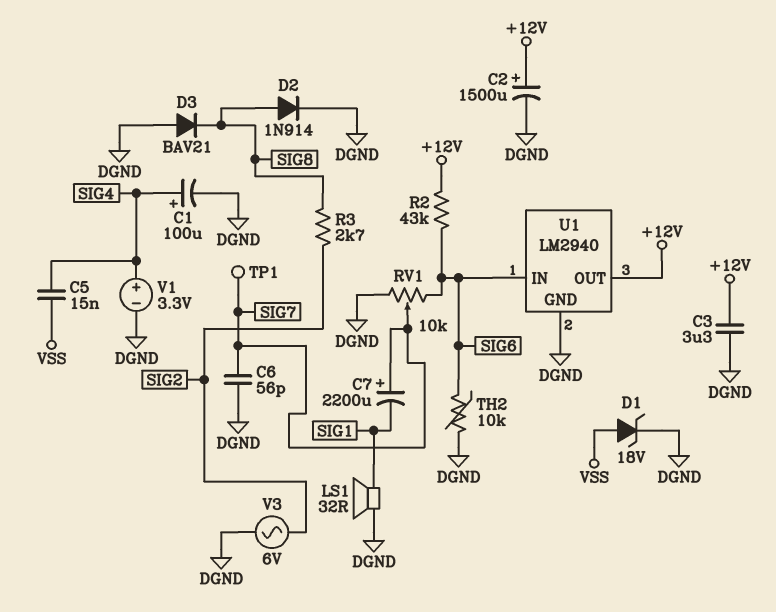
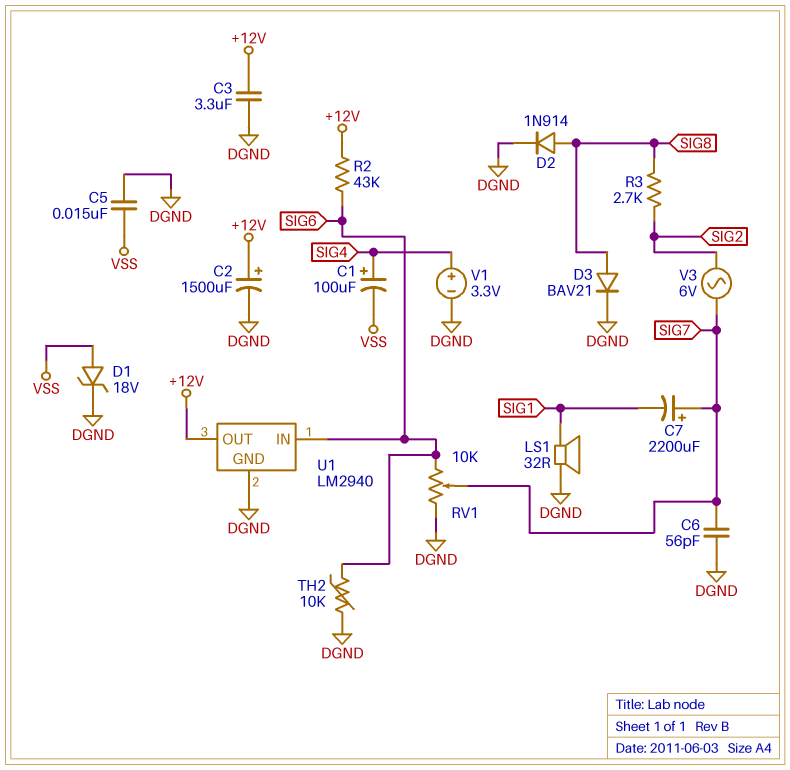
C1: 100uF (plus SIG4, minus DGND) -> 100uF (plus SIG4, minus VSS)
C5: 15nF (SIG4, VSS) -> 15nF (DGND, VSS)
D3: diode BAV21 (A DGND, K SIG8) -> diode BAV21 (A SIG8, K DGND)
TP1: test point (SIG7) -> none
V3: AC 6V (DGND, SIG2) -> AC 6V (SIG2, SIG7)

